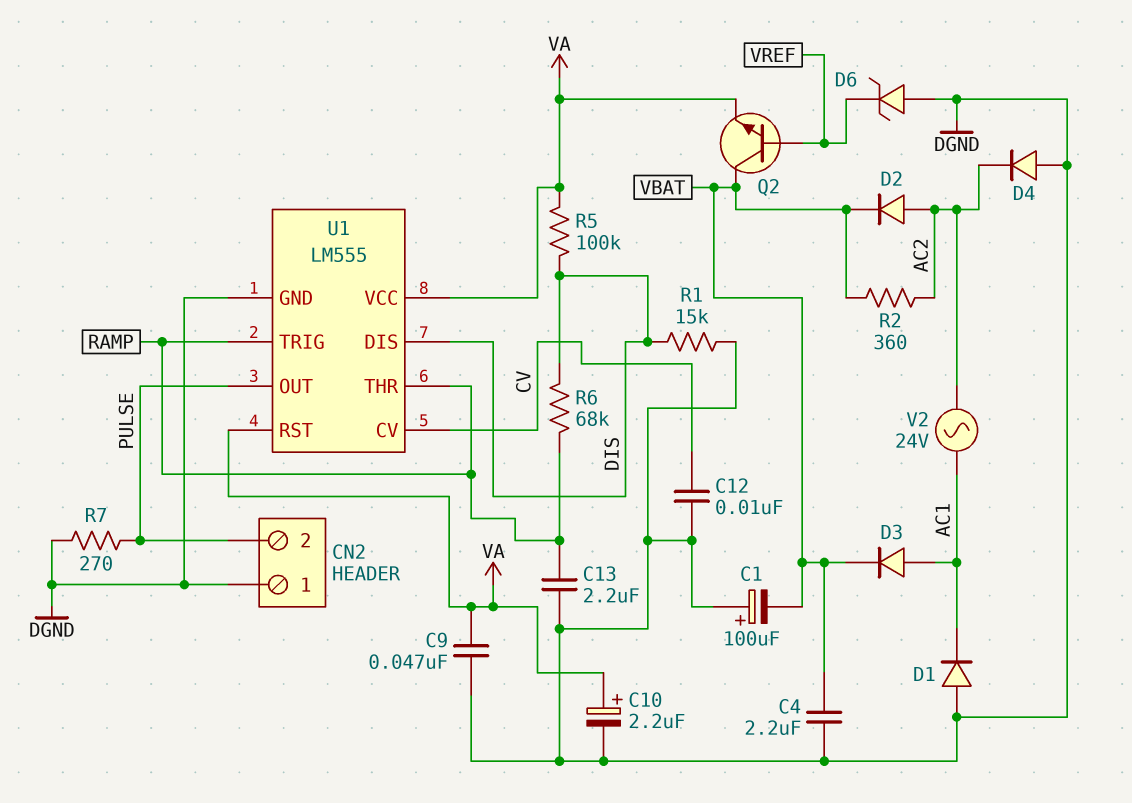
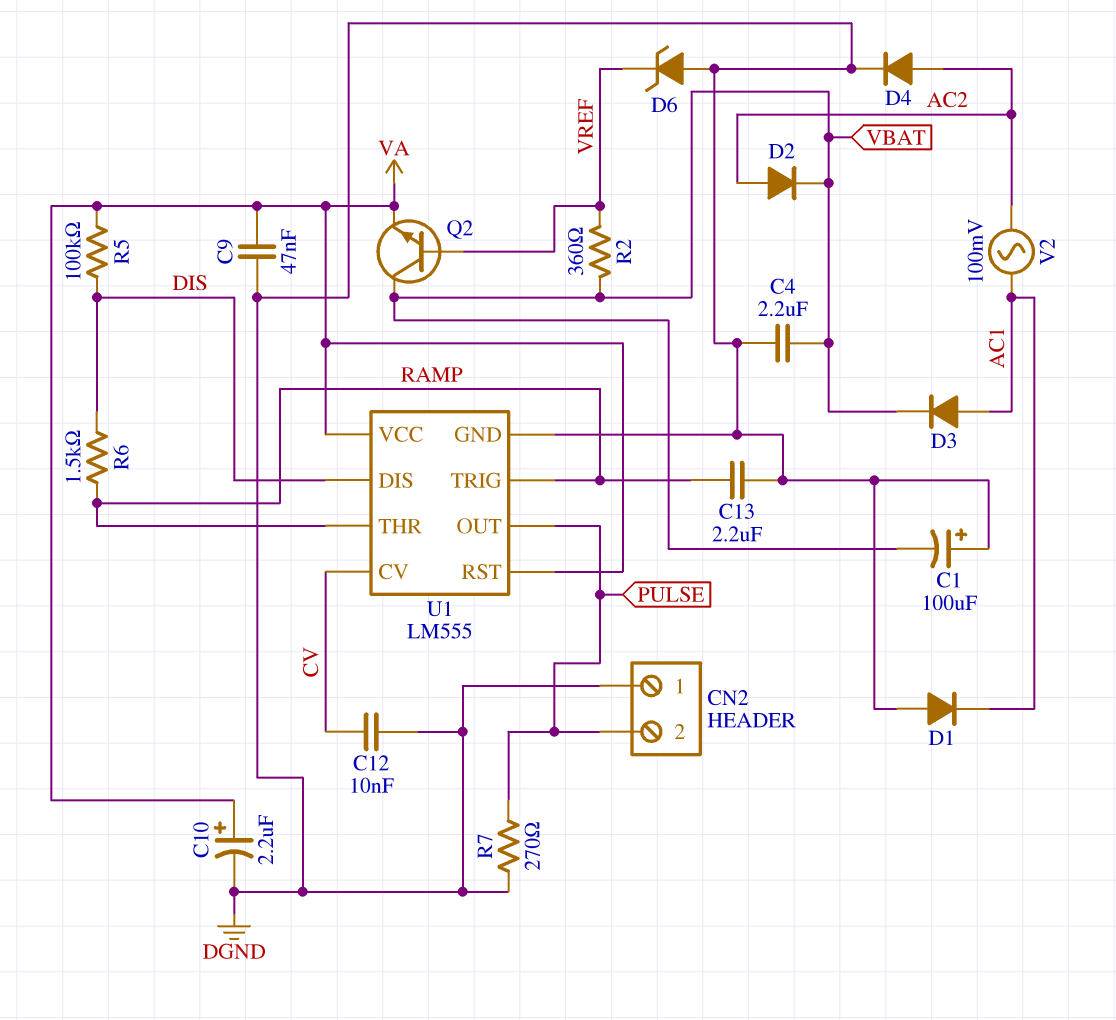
D4: diode (A DGND, K AC2) -> diode (A AC2, K DGND)
R1: 15k (DGND, DIS) -> none
R2: 360 (AC2, VBAT) -> 360 (VBAT, VREF)
R6: 68k (DIS, RAMP) -> 1.5k (DIS, RAMP)
V2: AC 24V (AC1, AC2) -> AC 100mV (AC1, AC2)

